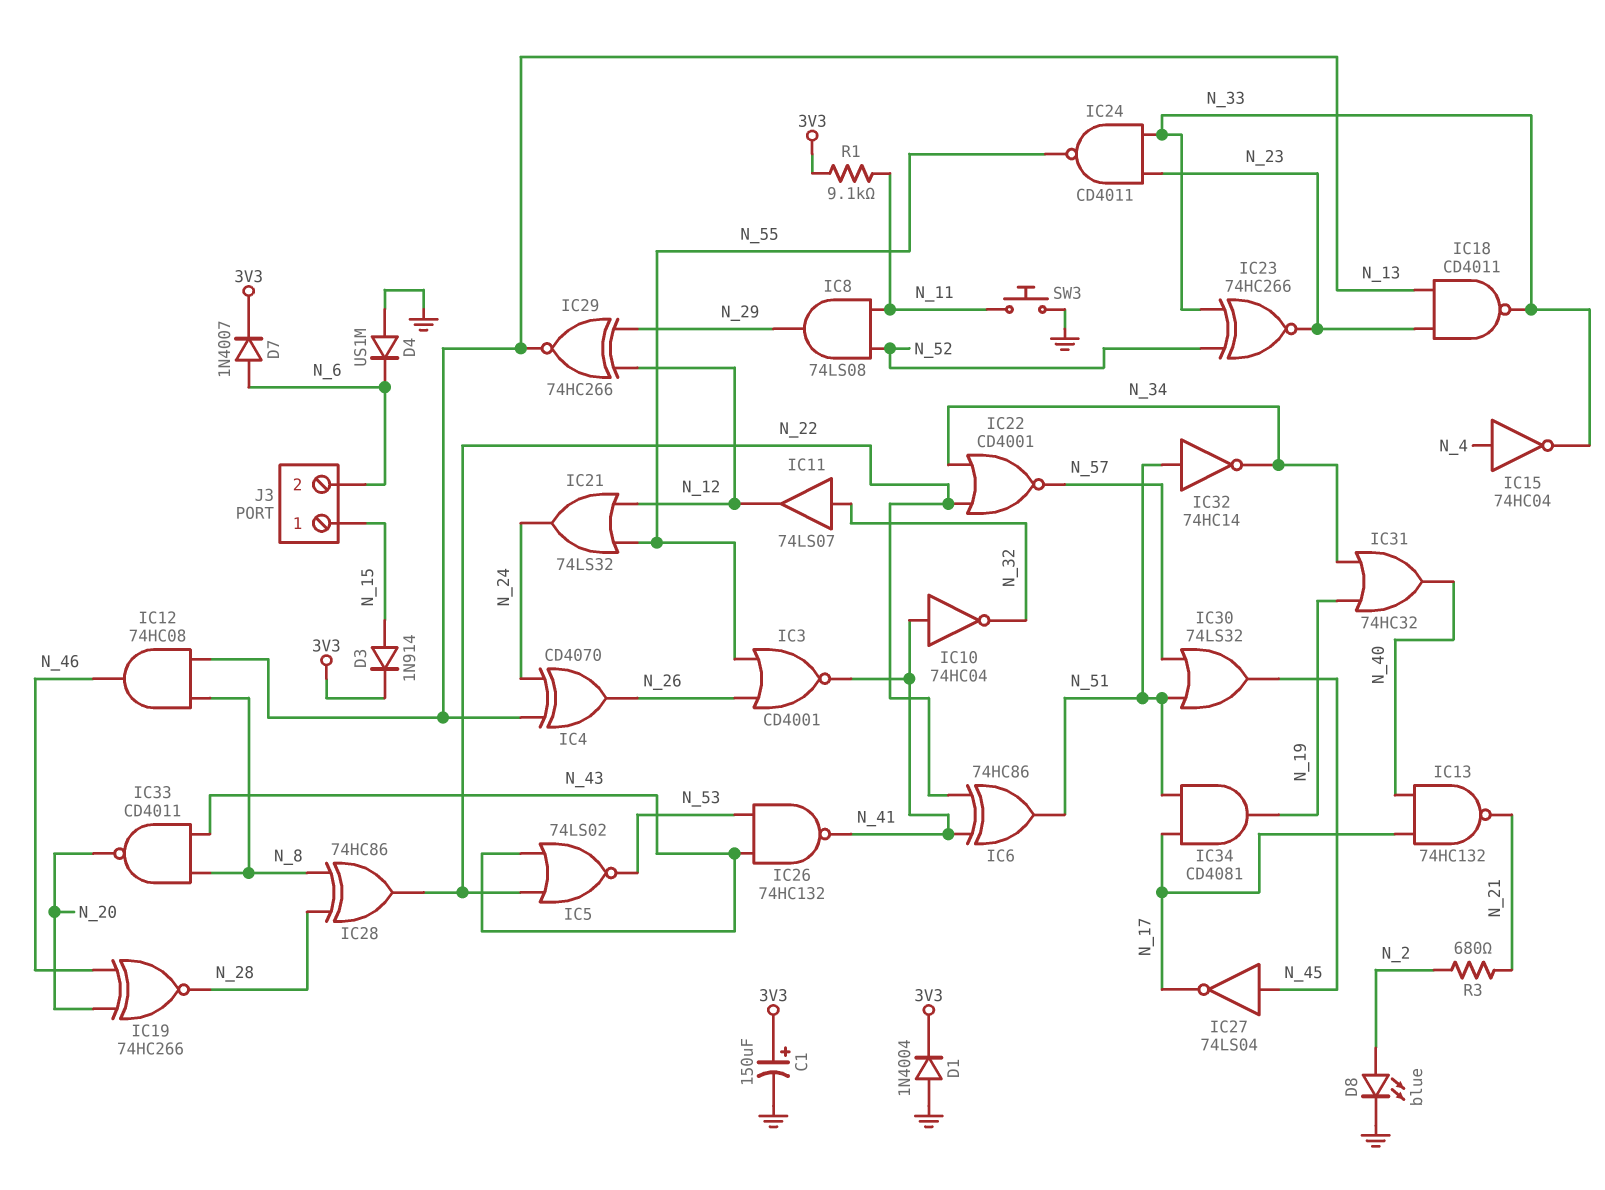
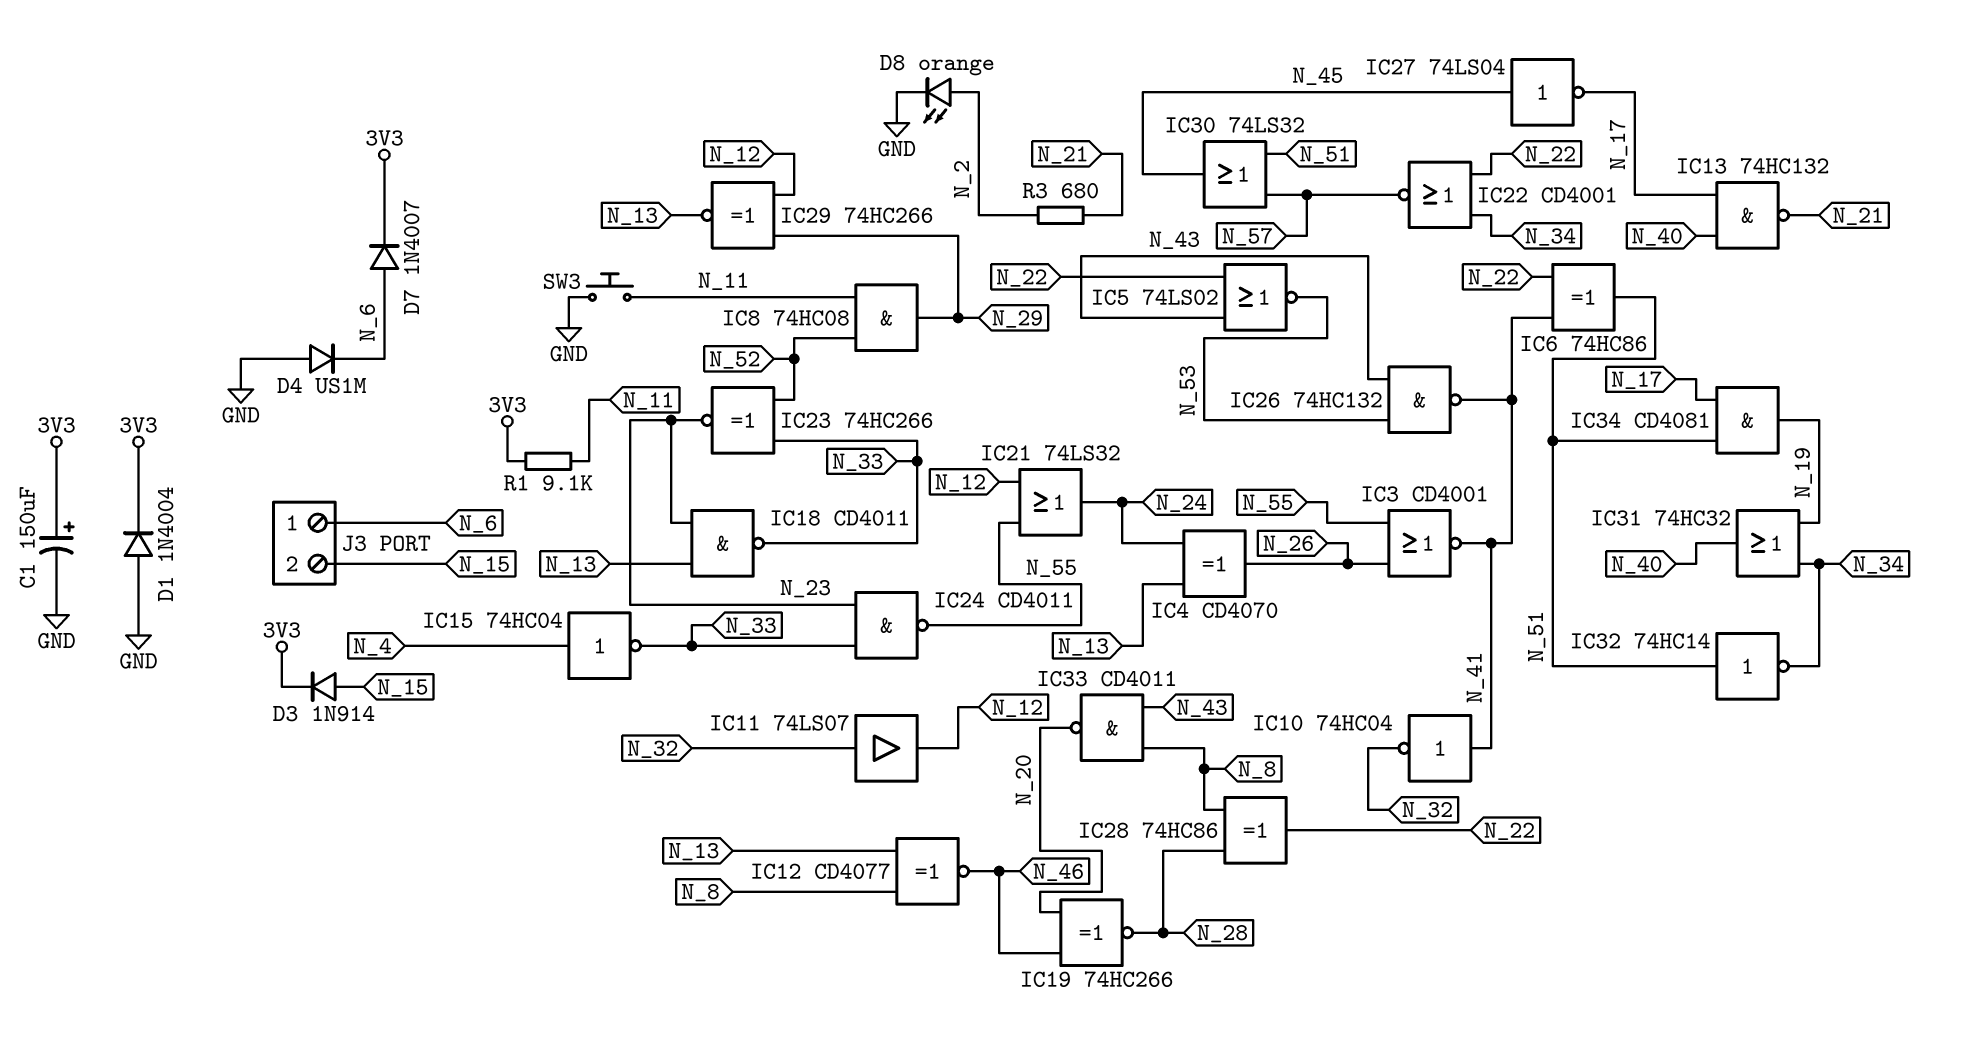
D8: LED blue (A N_2, K GND) -> LED orange (A N_2, K GND)
IC8: AND 74LS08 (in N_11, in N_52, out N_29) -> AND 74HC08 (in N_11, in N_52, out N_29)
IC12: AND 74HC08 (in N_8, in N_13, out N_46) -> XNOR CD4077 (in N_8, in N_13, out N_46)
J3 pin 1: N_15 -> N_6
J3 pin 2: N_6 -> N_15

